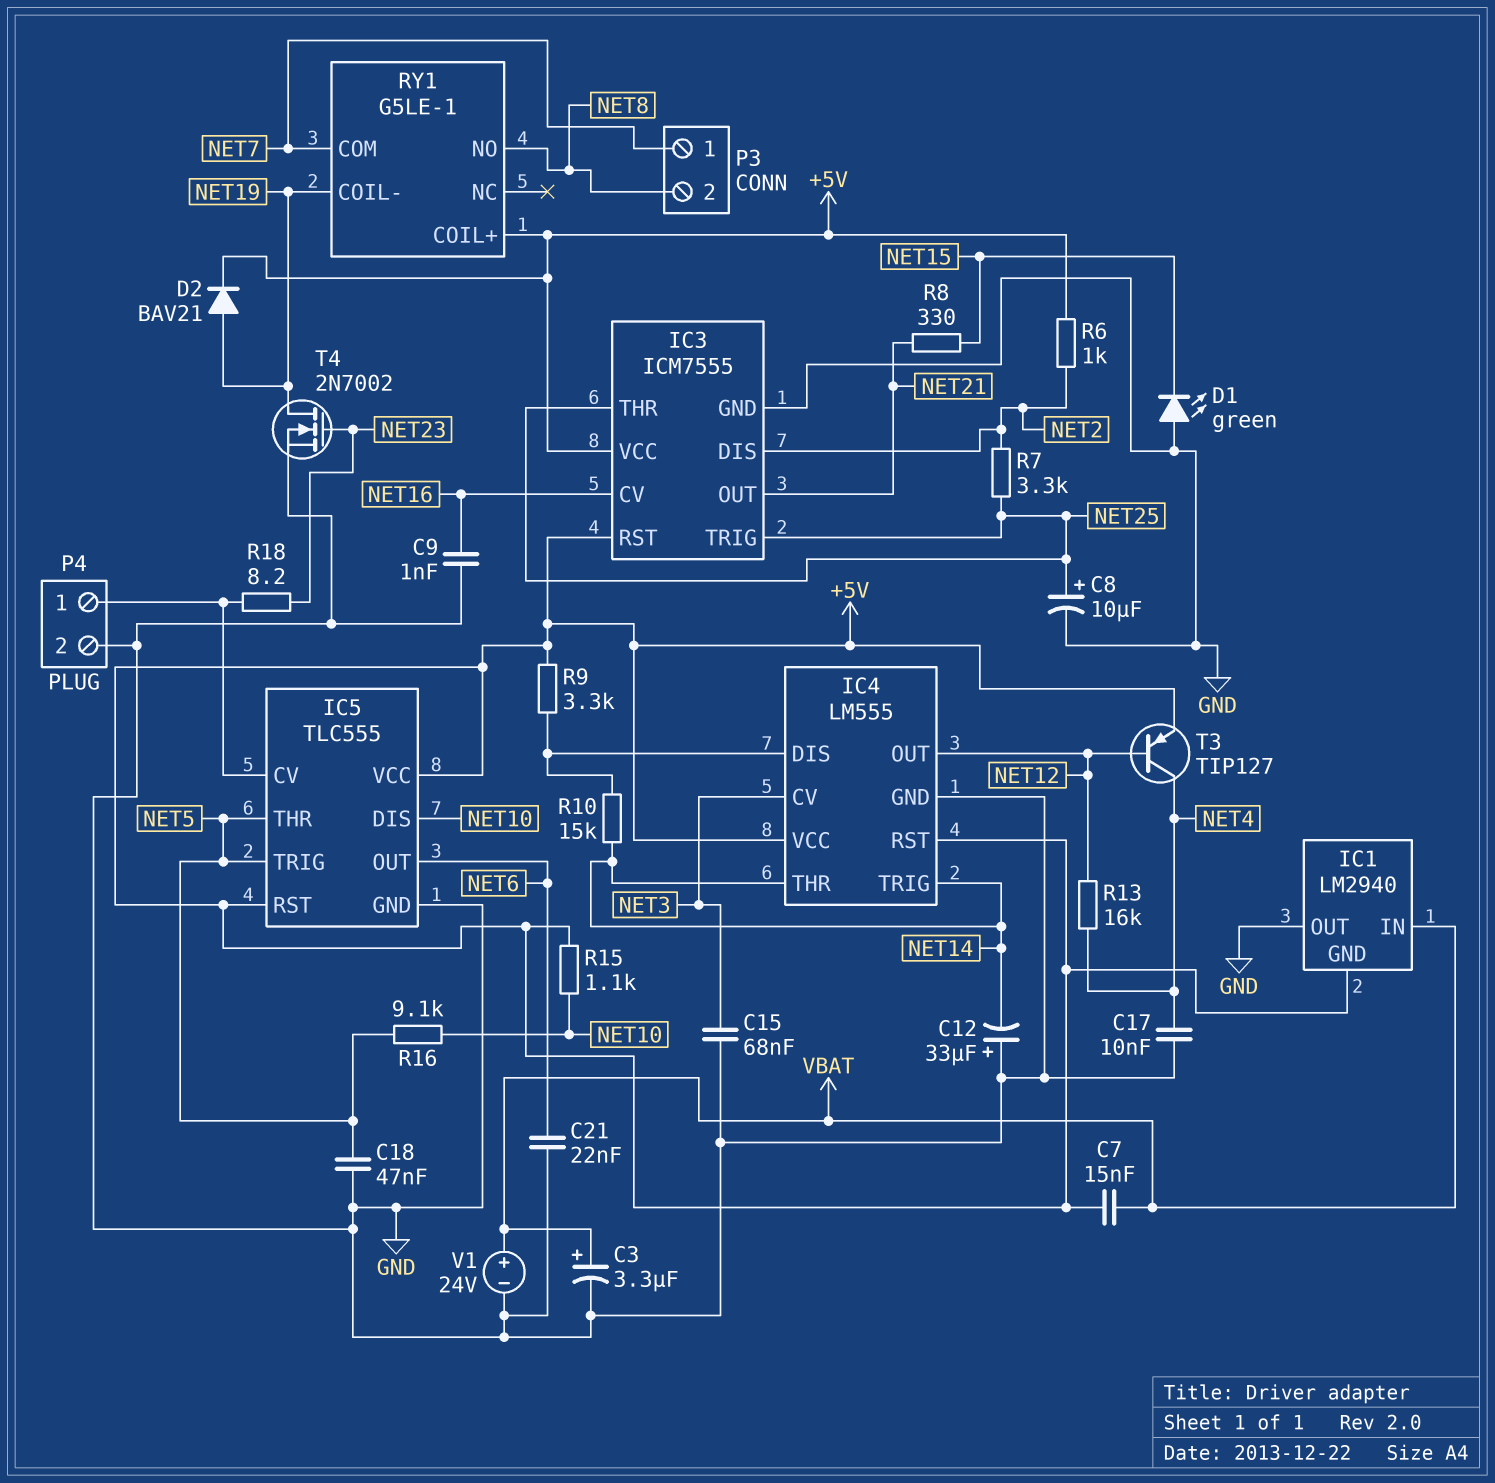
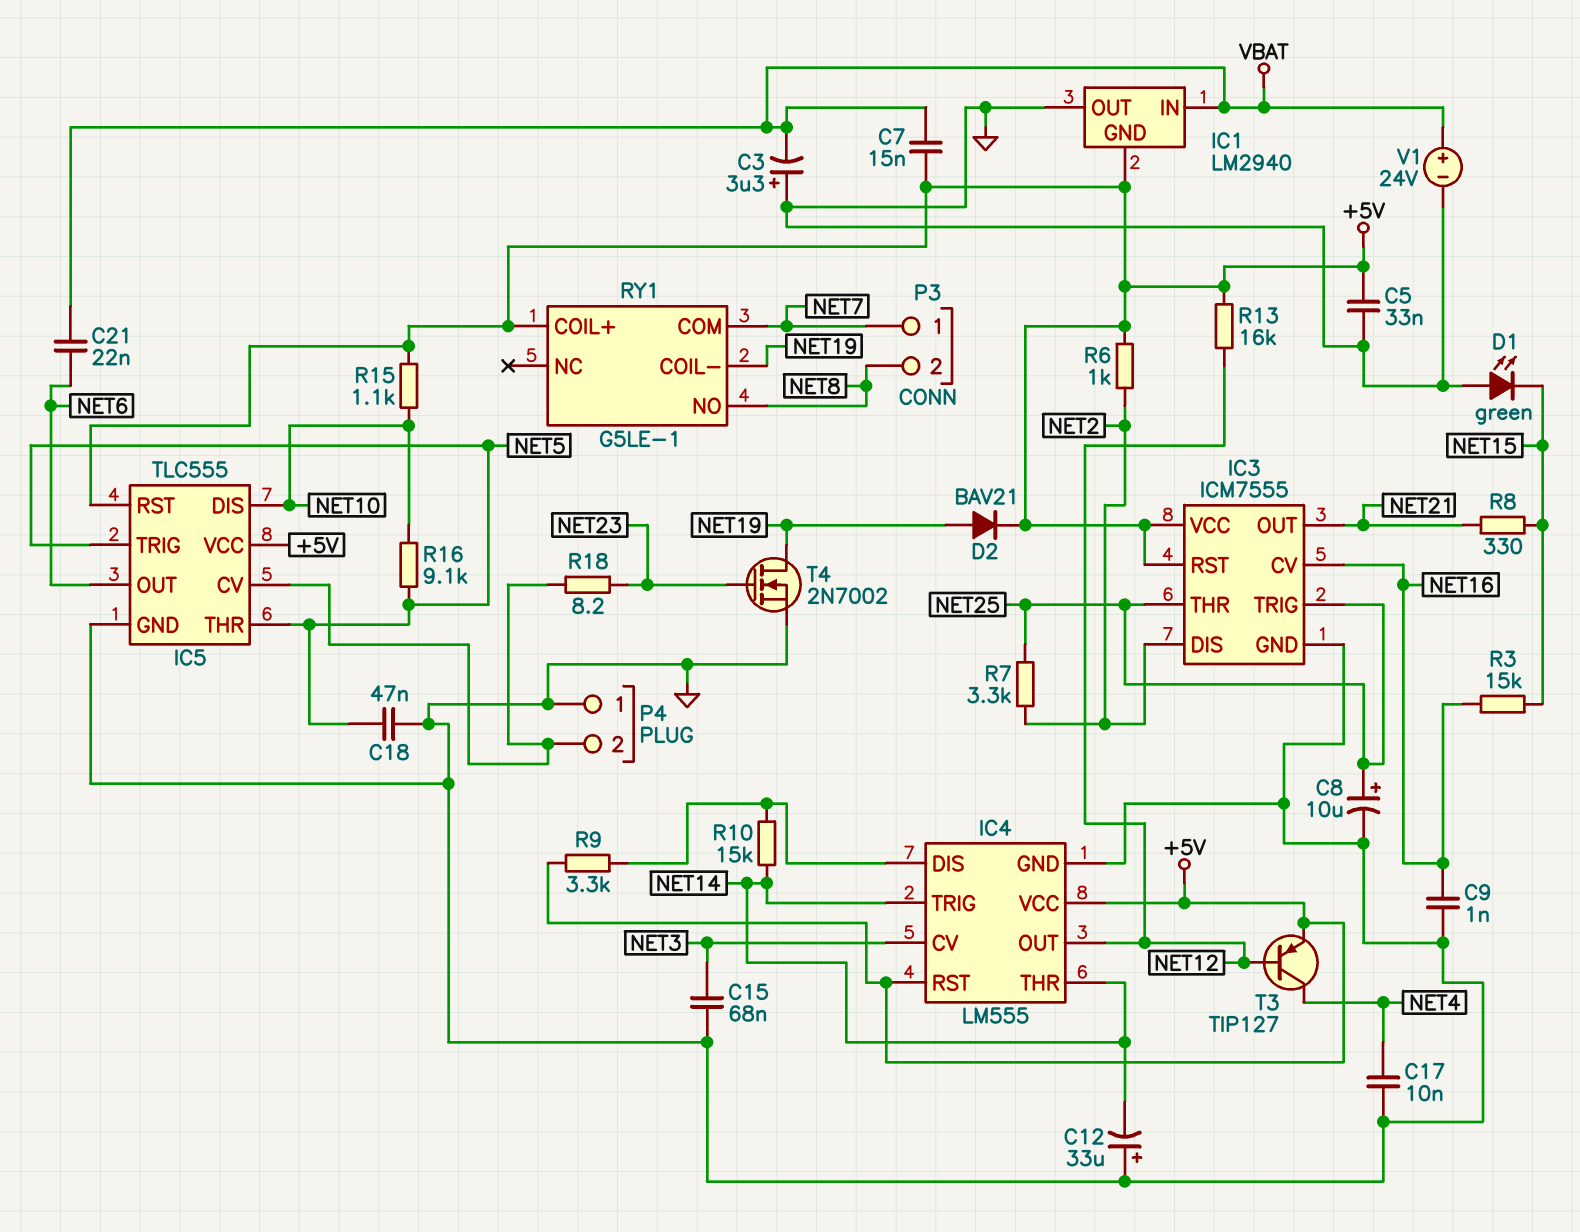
C3: 3.3uF (plus VBAT, minus GND) -> 3.3uF (plus GND, minus VBAT)
C5: none -> 33nF (+5V, GND)
C21: 22nF (GND, NET6) -> 22nF (NET6, VBAT)
P4 pin 1: IC5/CV -> GND
P4 pin 2: GND -> IC5/CV
R3: none -> 15k (NET15, NET16)
R13: 16k (NET4, NET12) -> 16k (+5V, NET12)

